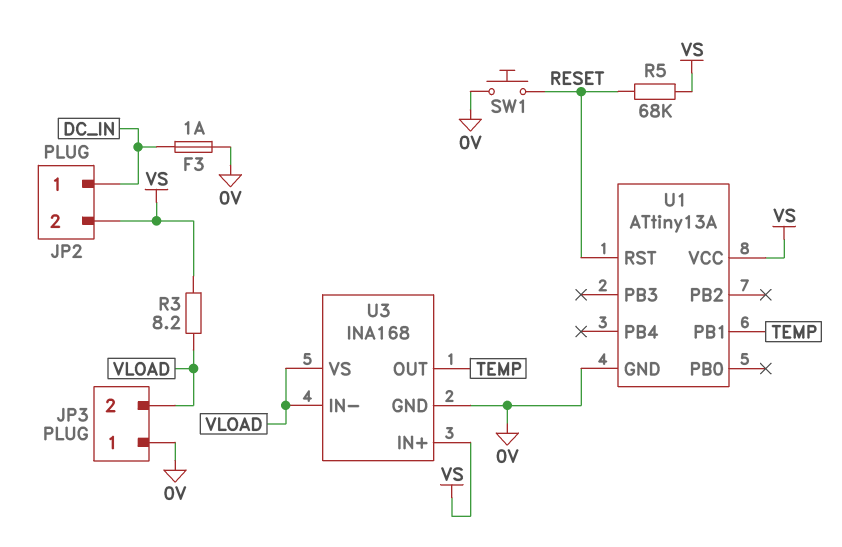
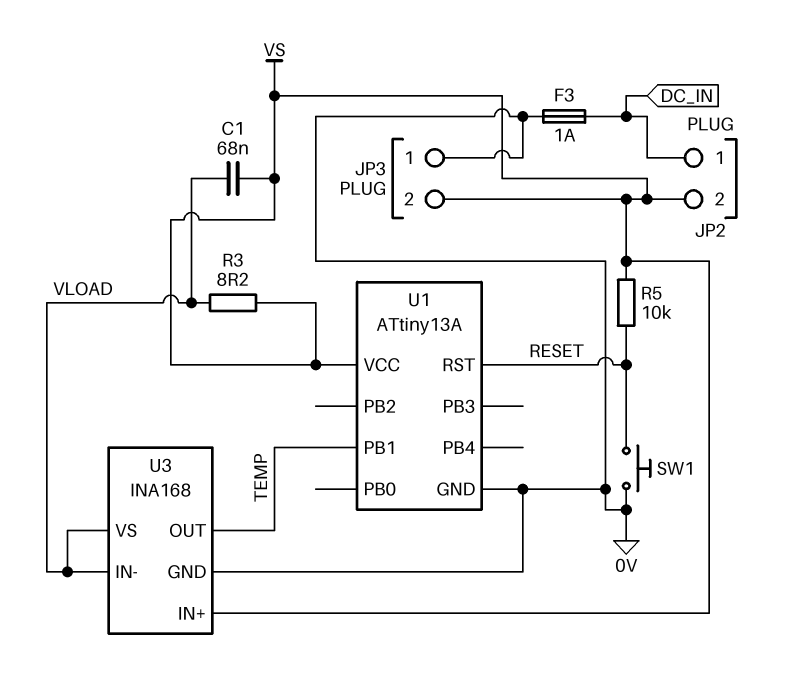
C1: none -> 68nF (VLOAD, VS)
JP3 pin 2: VLOAD -> VS
R5: 68k (RESET, VS) -> 10k (RESET, VS)

